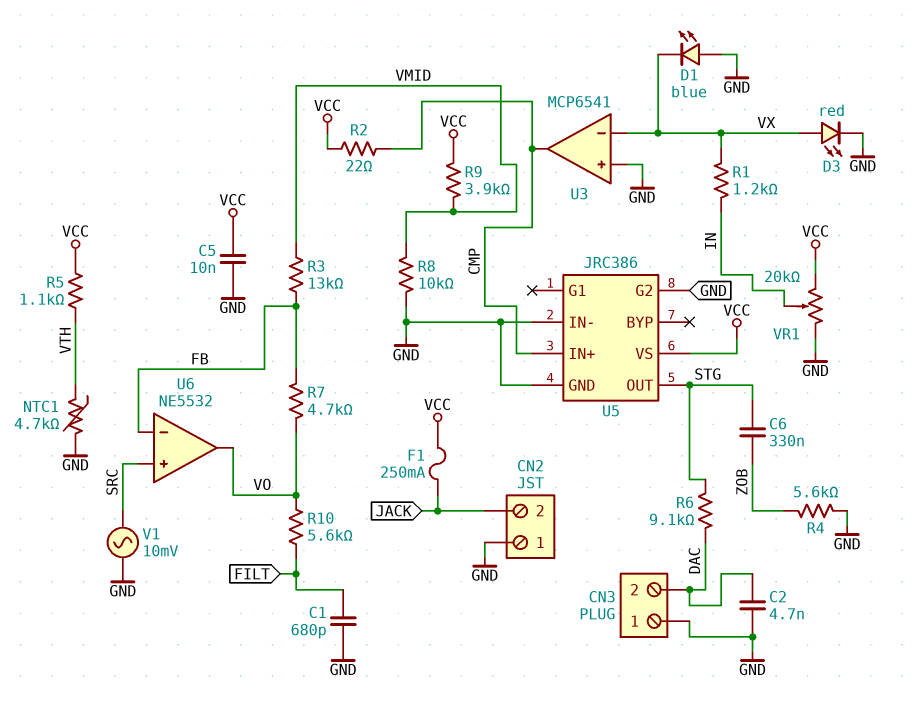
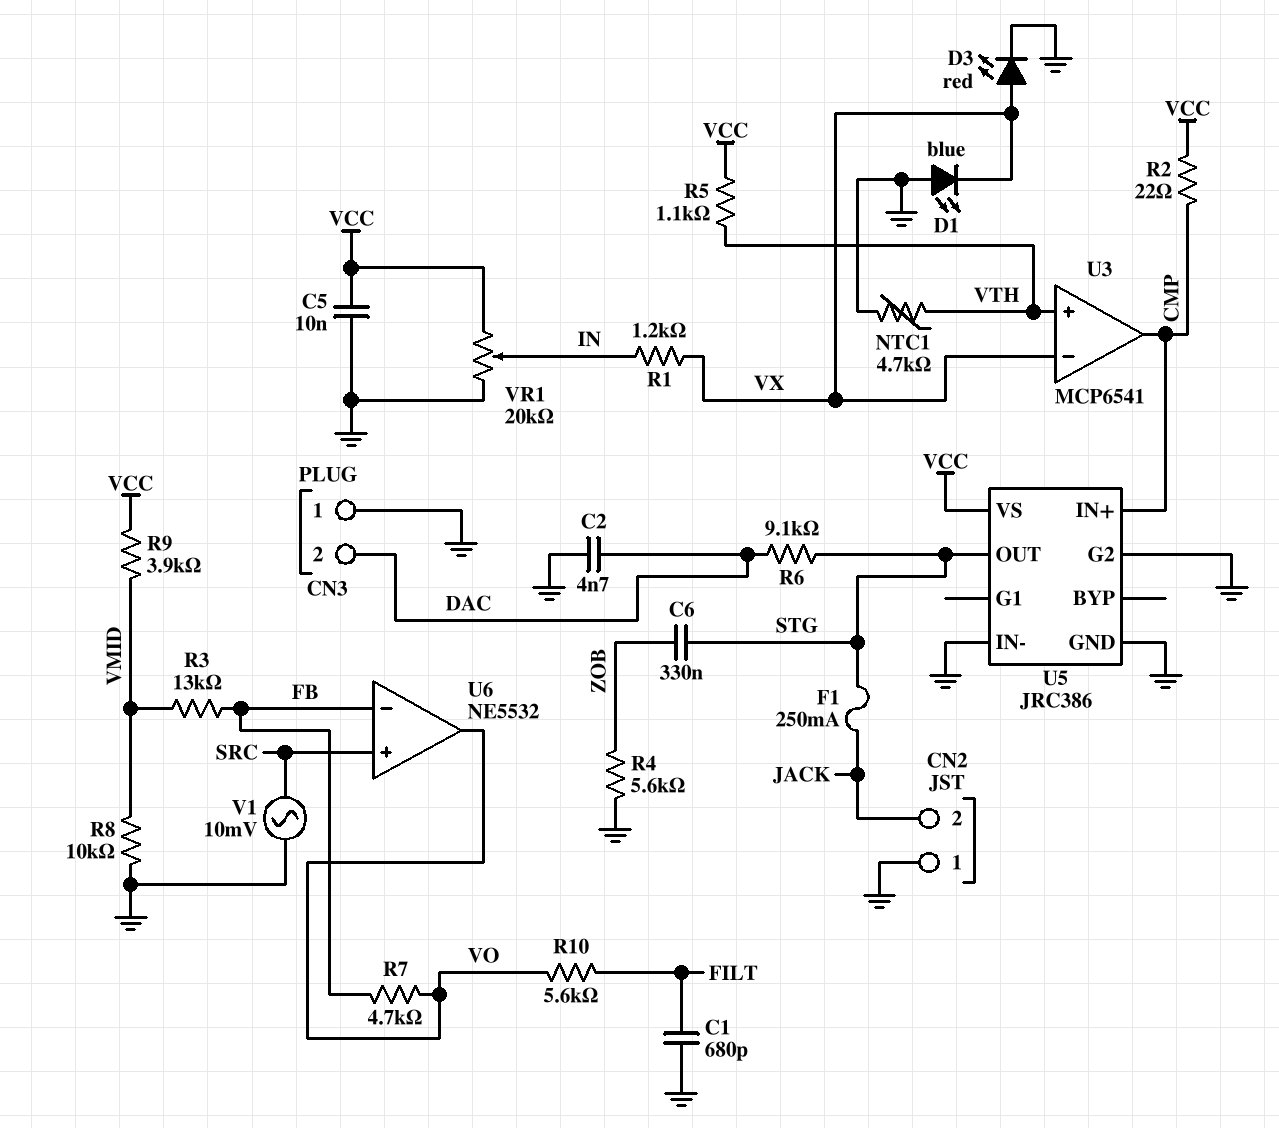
F1: 250mA (JACK, VCC) -> 250mA (JACK, STG)
U3 pin in+: GND -> VTH

